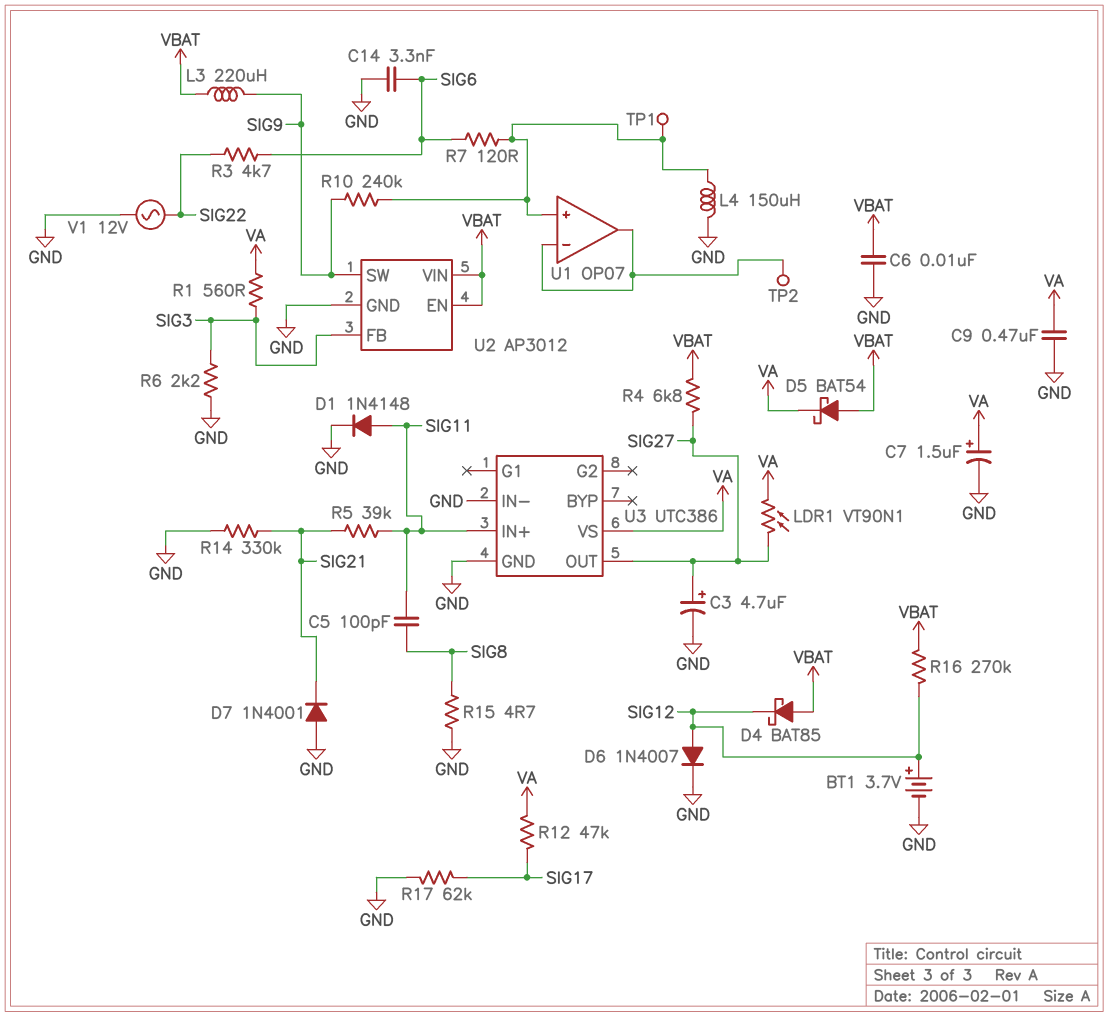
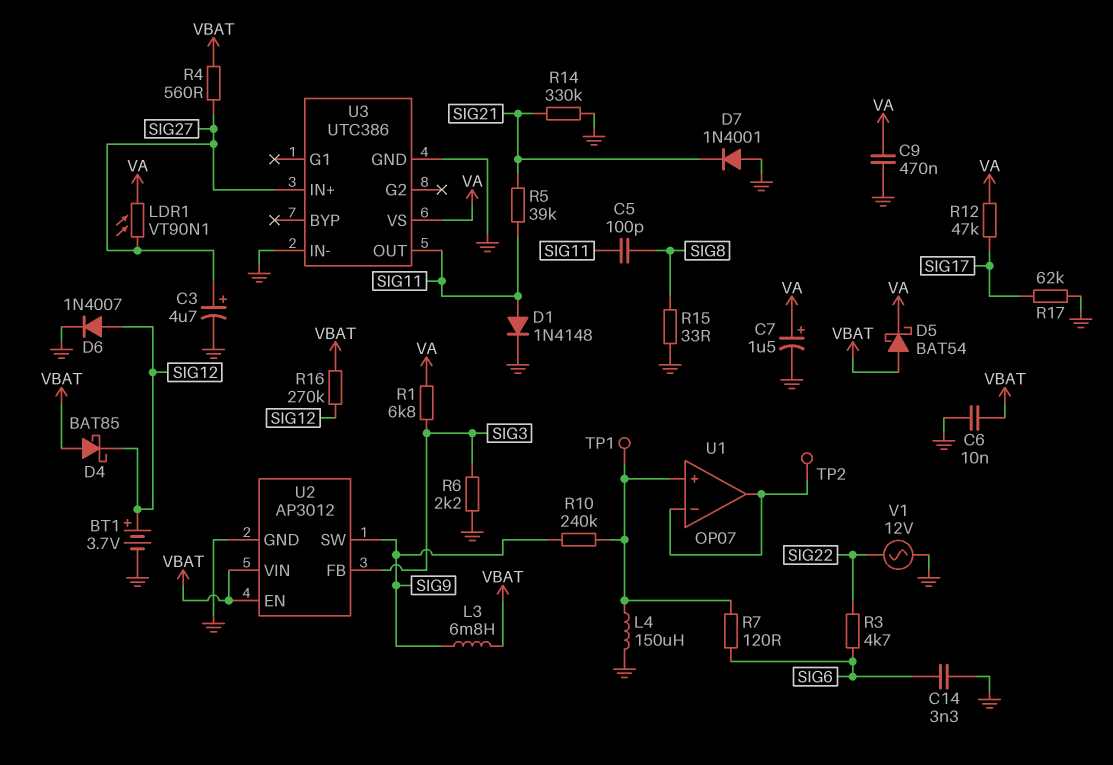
L3: 220uH (SIG9, VBAT) -> 6.8mH (SIG9, VBAT)
R1: 560 (SIG3, VA) -> 6.8k (SIG3, VA)
R4: 6.8k (SIG27, VBAT) -> 560 (SIG27, VBAT)
R15: 4.7 (GND, SIG8) -> 33 (GND, SIG8)
U3 pin IN+: SIG11 -> SIG27
U3 pin OUT: SIG27 -> SIG11

